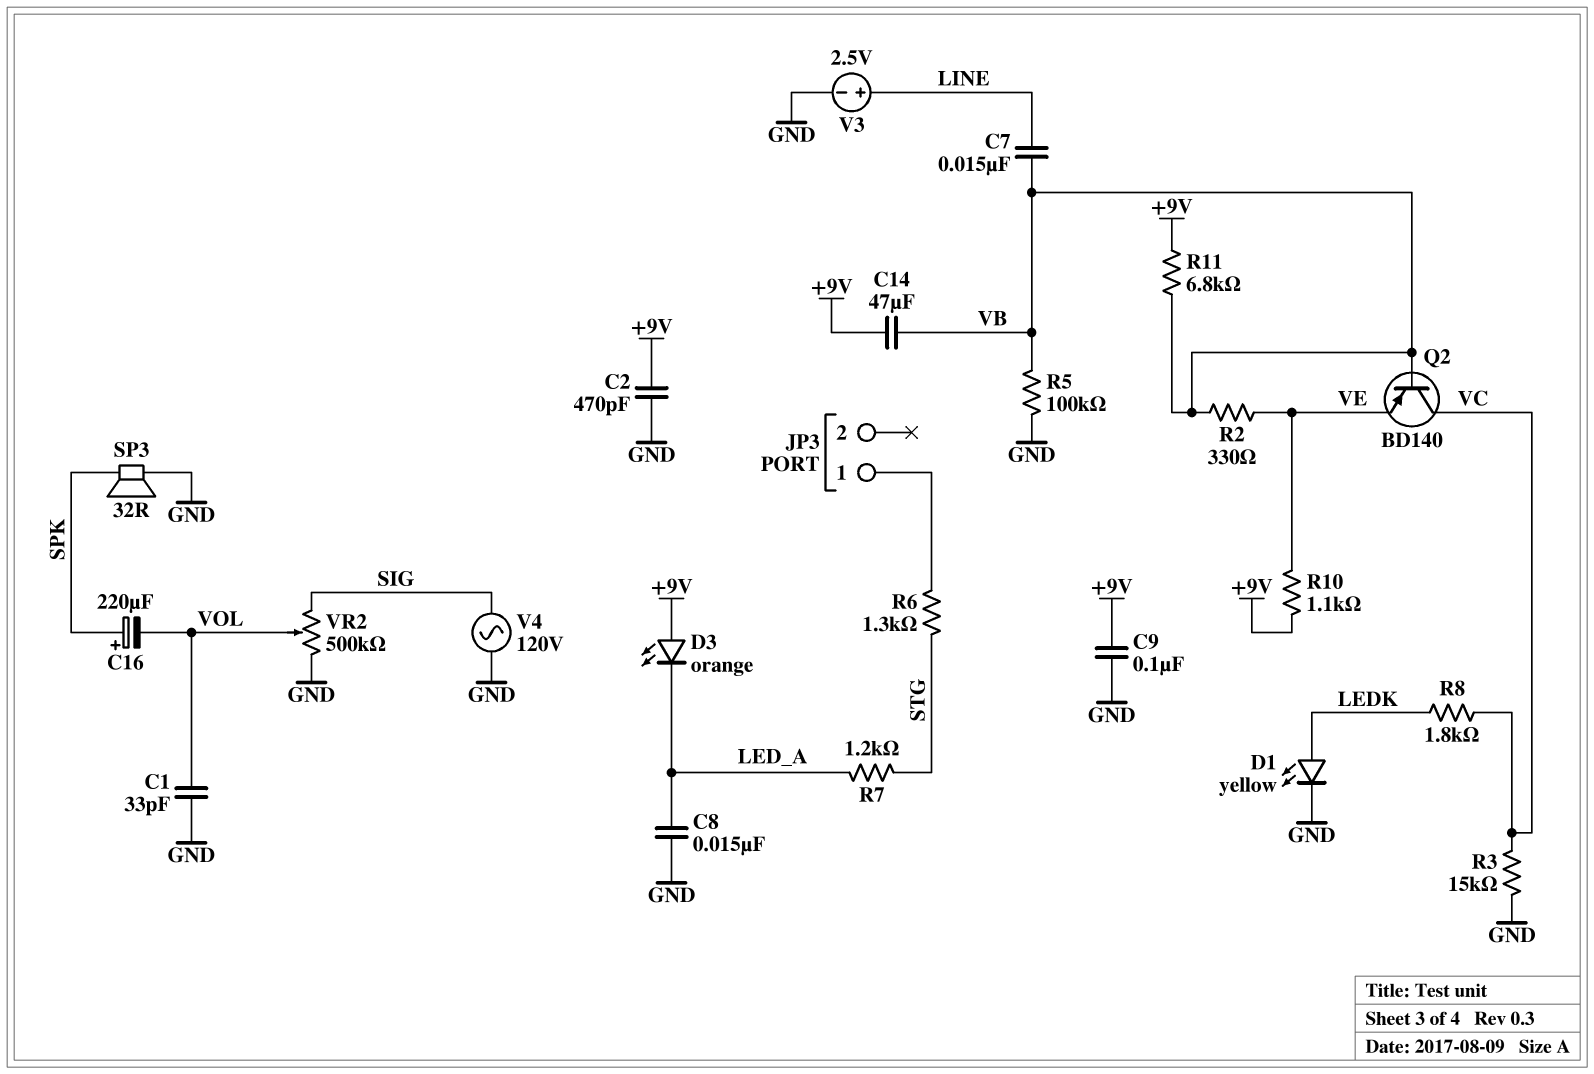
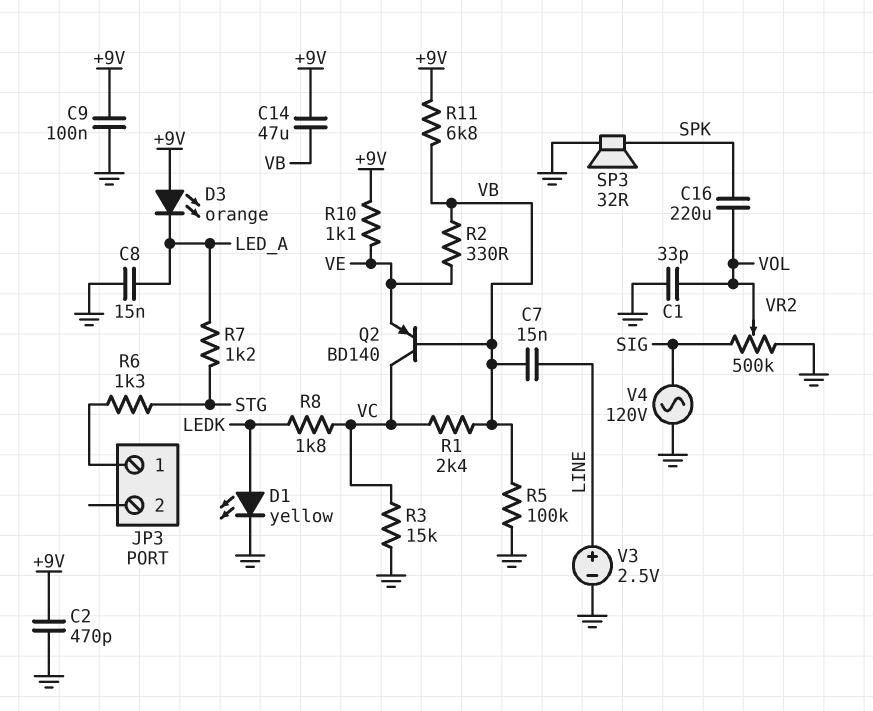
C16: 220uF (plus SPK, minus VOL) -> 220uF (SPK, VOL)
R1: none -> 2.4k (VB, VC)

